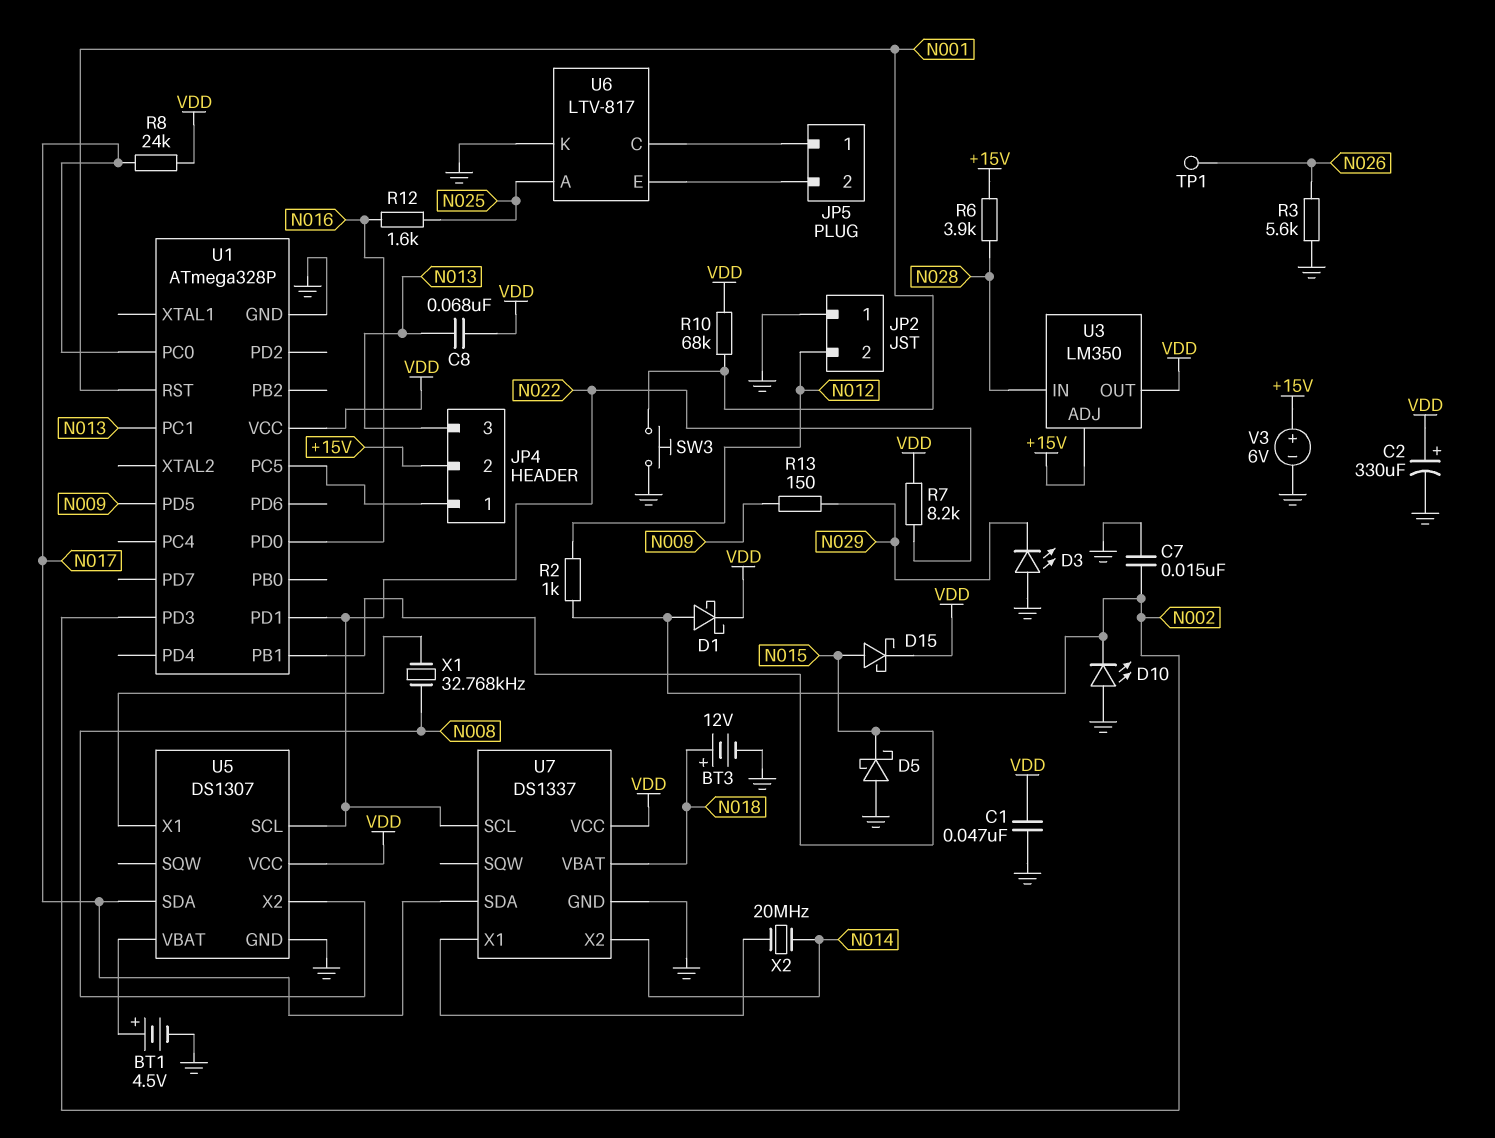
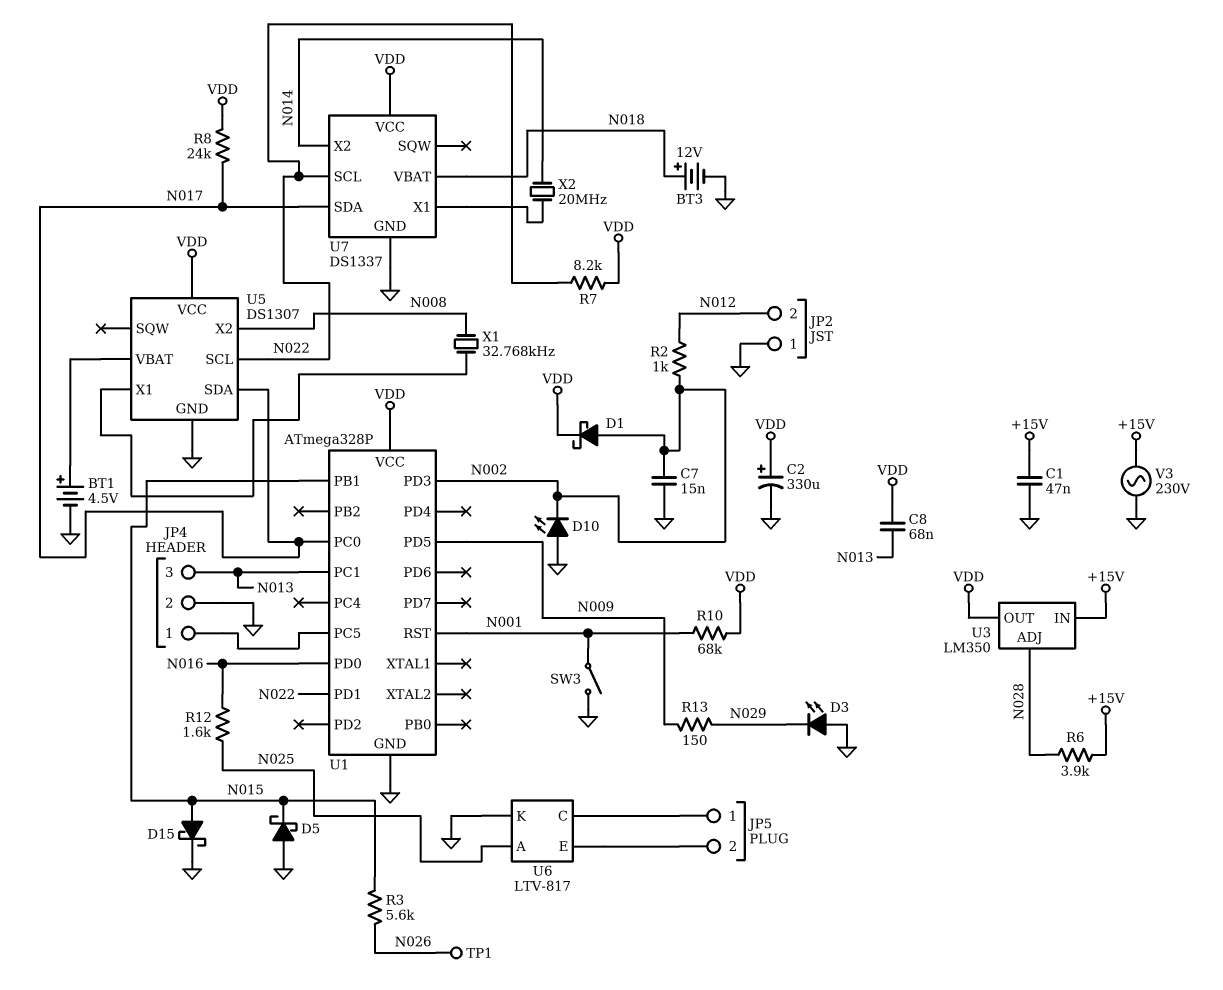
C1: 47nF (GND, VDD) -> 47nF (+15V, GND)
D15: schottky (A N015, K VDD) -> schottky (A N015, K GND)
JP4 pin 2: +15V -> GND
R3: 5.6k (GND, N026) -> 5.6k (N015, N026)
SW3: button (GND, N001) -> switch (GND, N001)
U3 pin ADJ: +15V -> N028
U3 pin IN: N028 -> +15V
V3: 6V (plus +15V, minus GND) -> AC 230V (+15V, GND)

